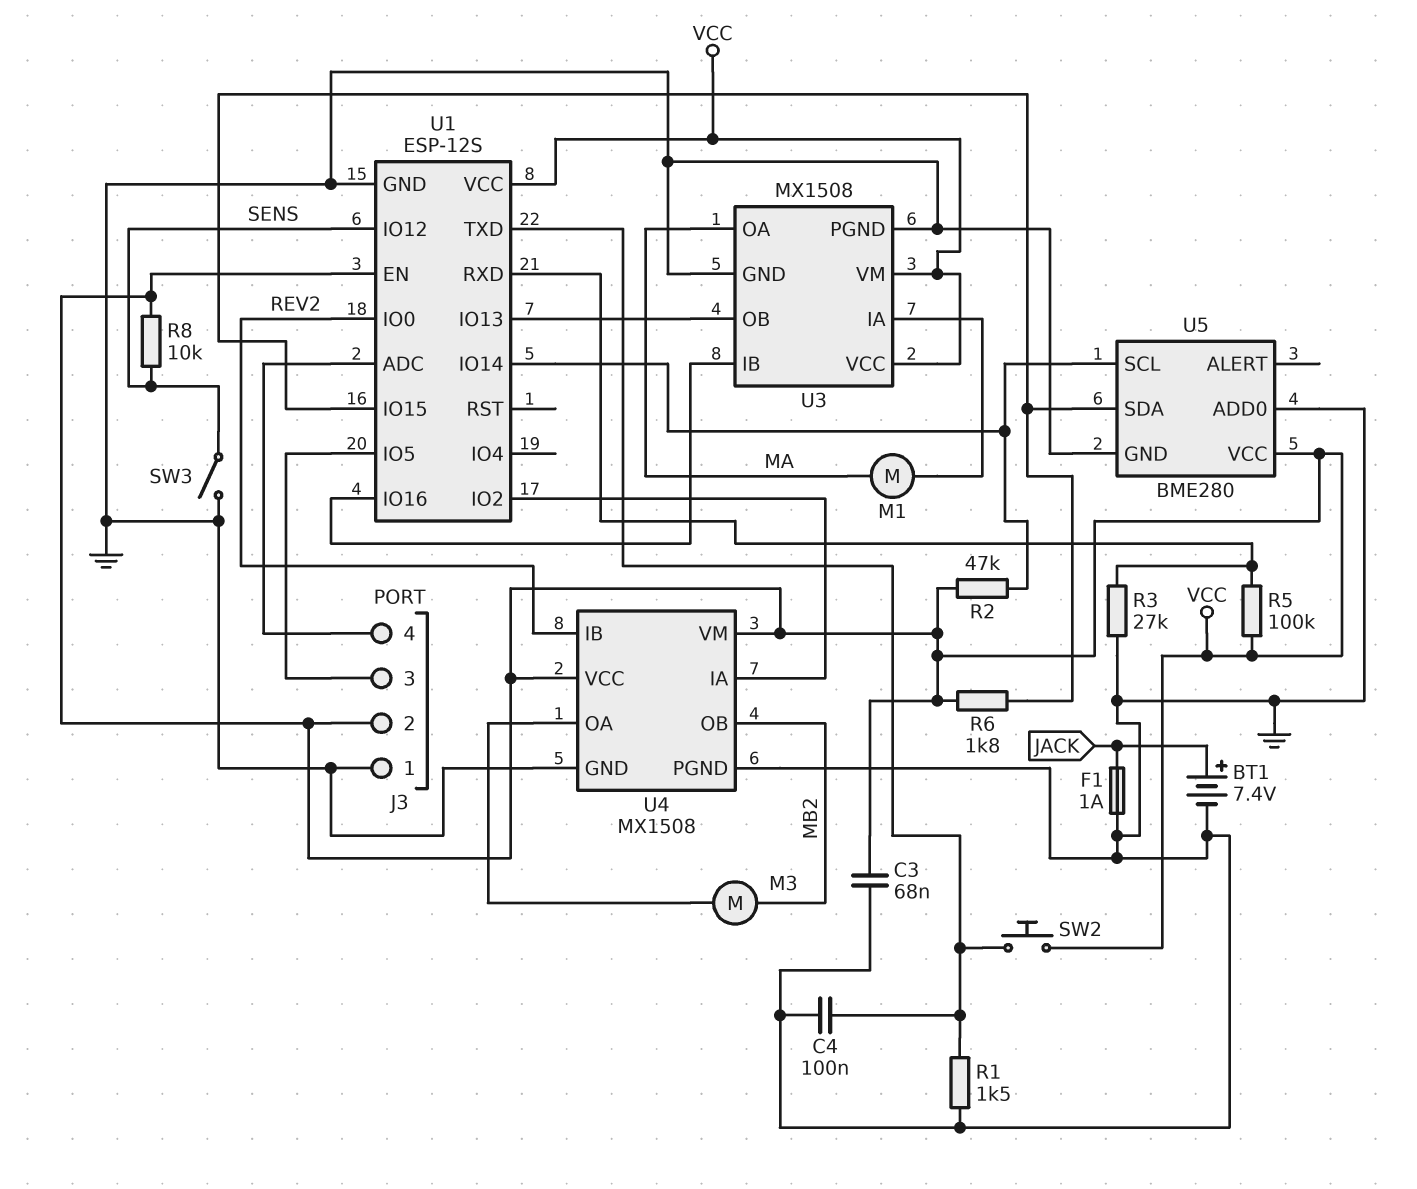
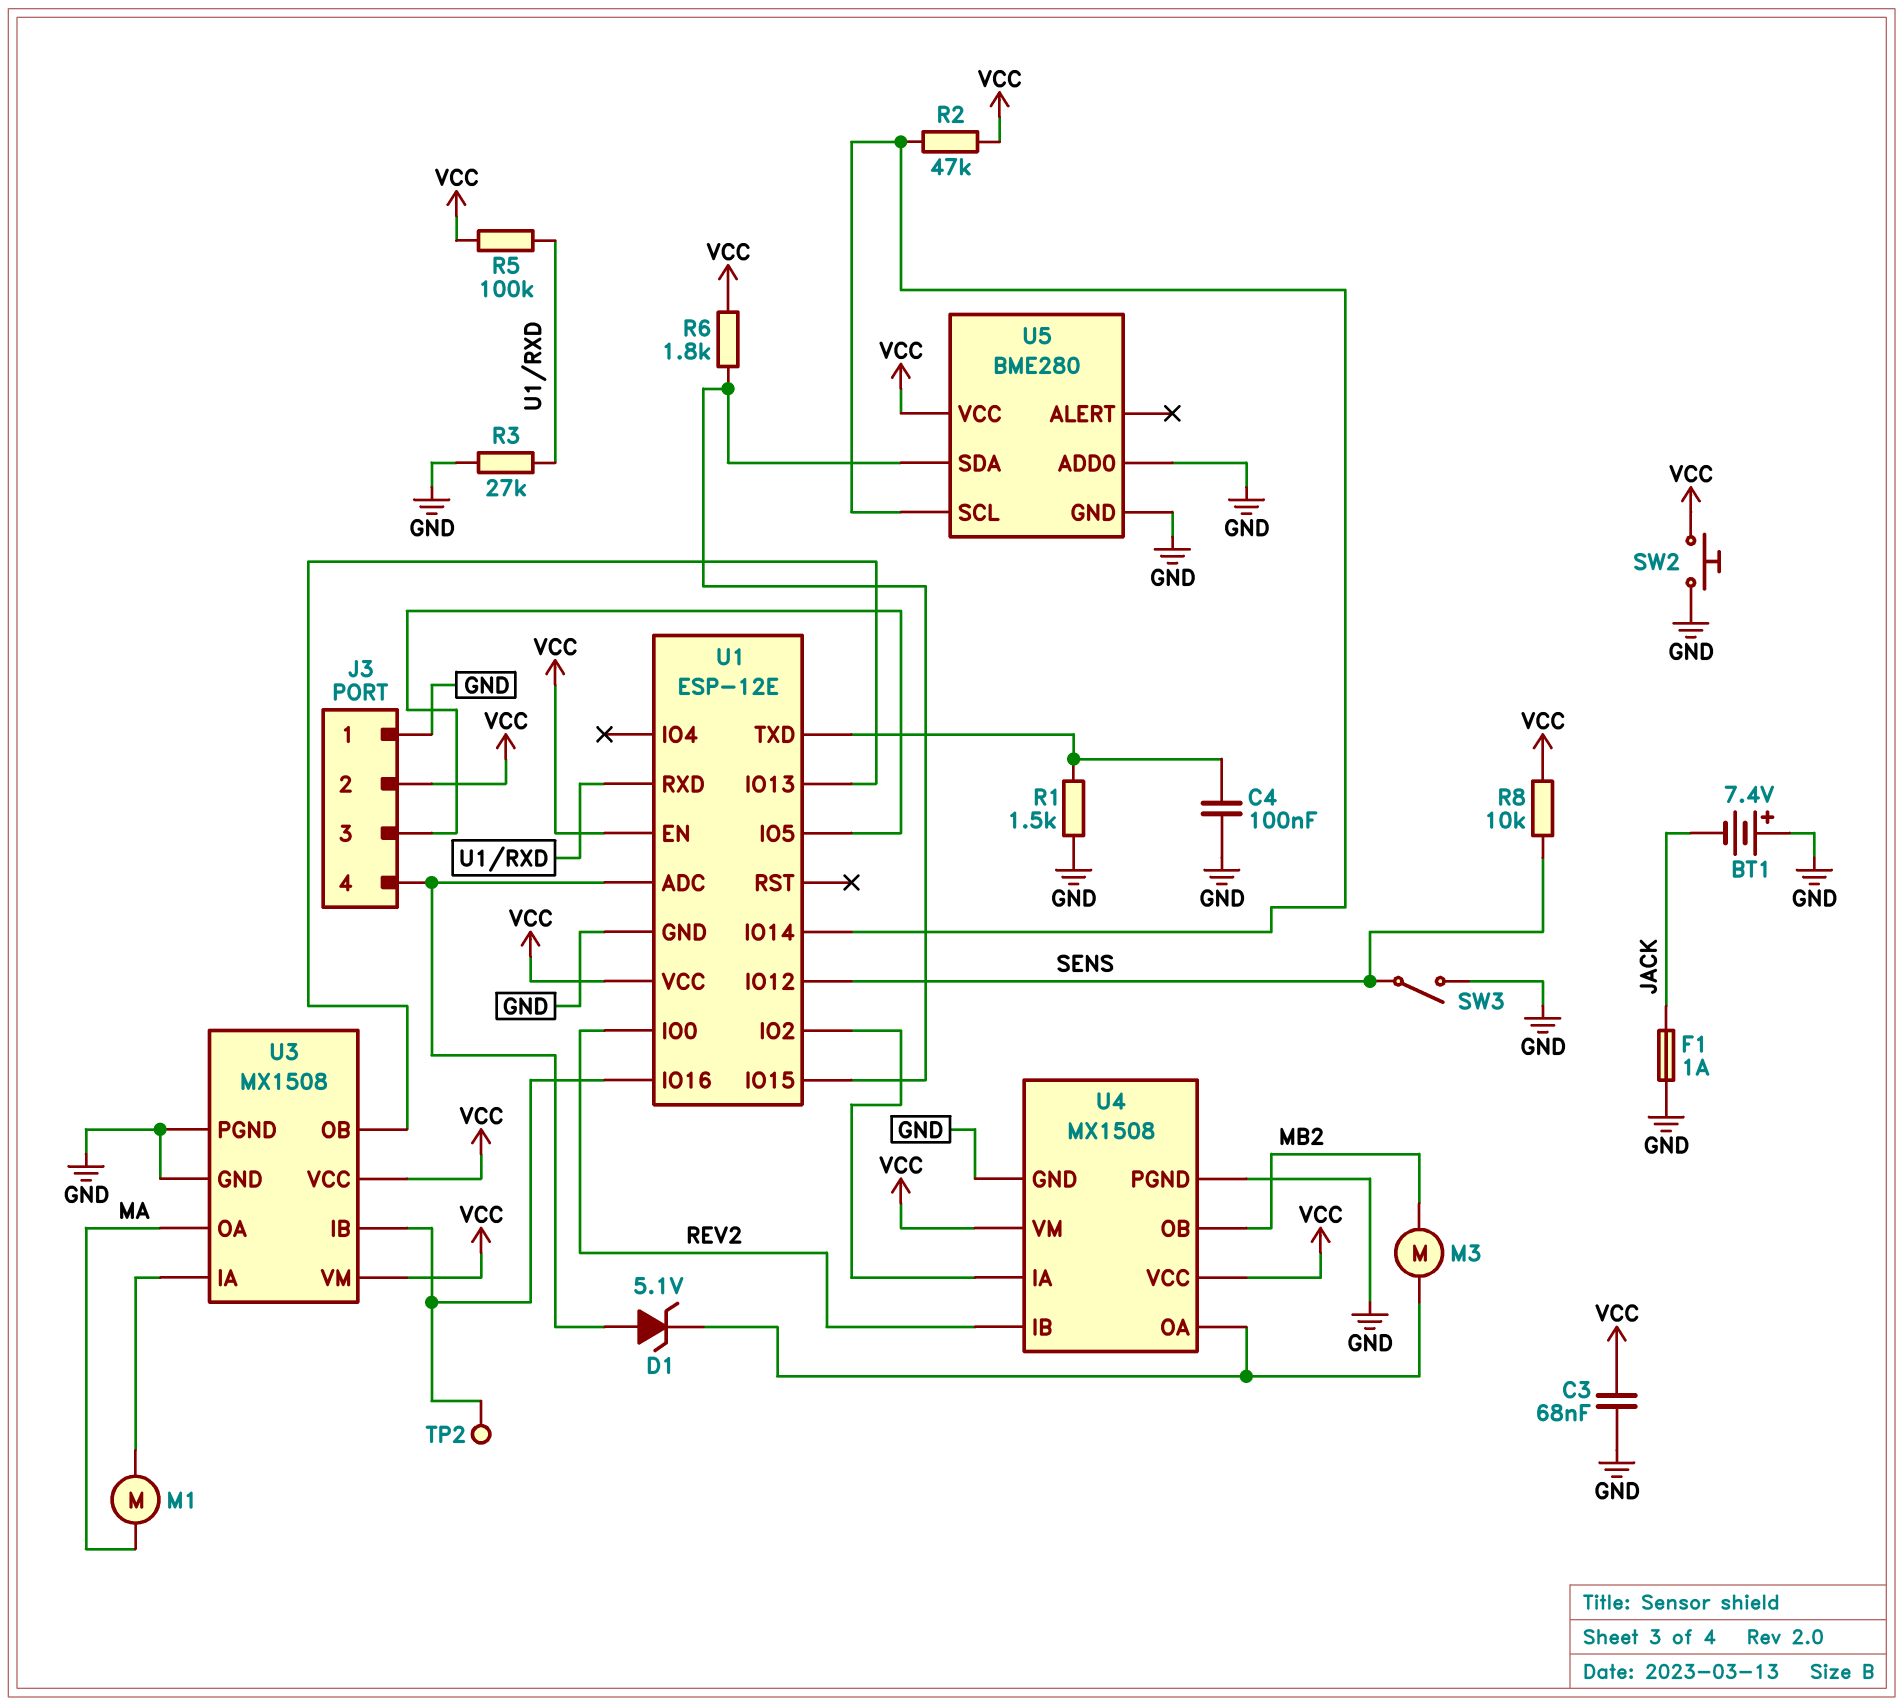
BT1: 7.4V (plus JACK, minus GND) -> 7.4V (plus GND, minus JACK)
D1: none -> zener 5.1V (A J3/4, K U4/OA)
SW2: button (U1/TXD, VCC) -> button (GND, VCC)
TP2: none -> test point (U1/IO16)
U1: ESP-12S -> ESP-12E

